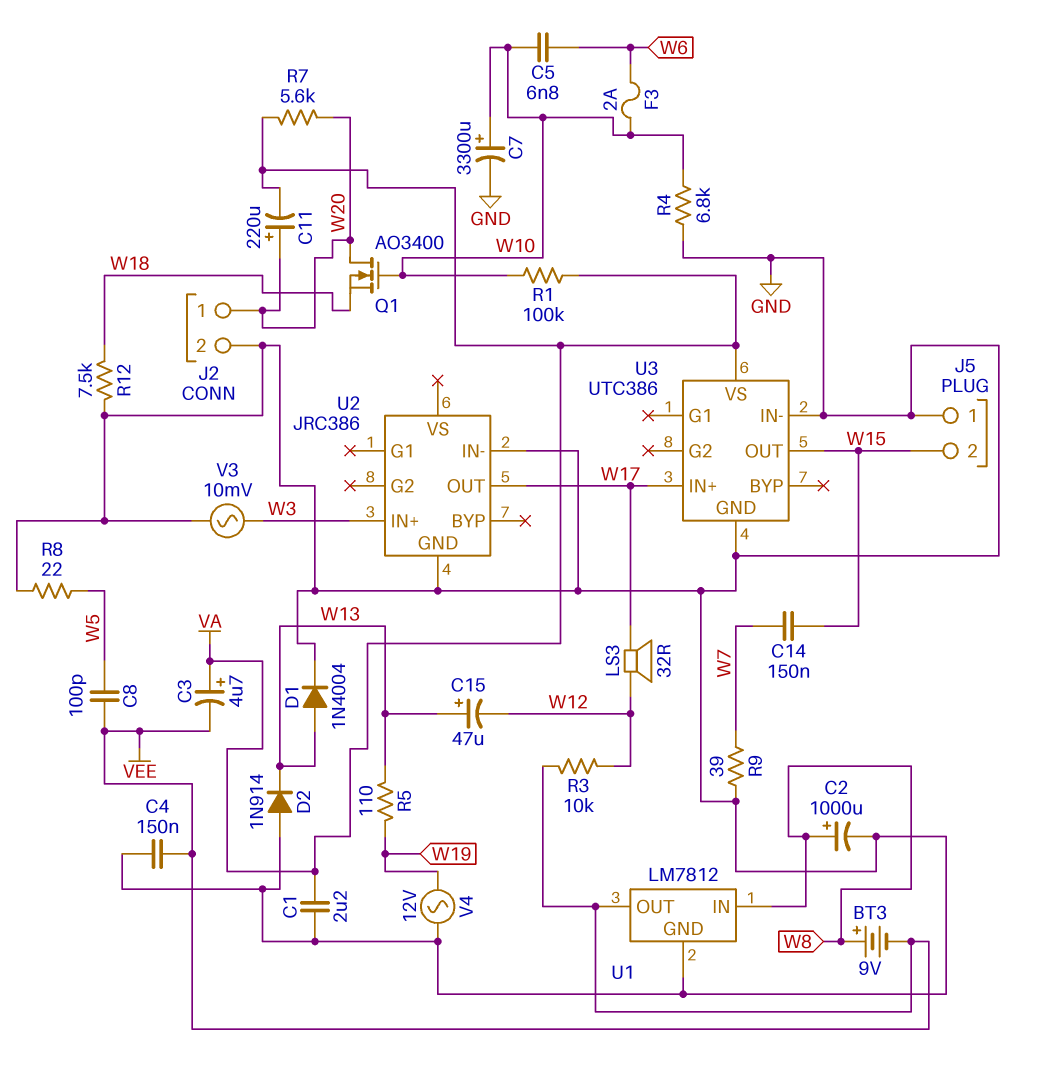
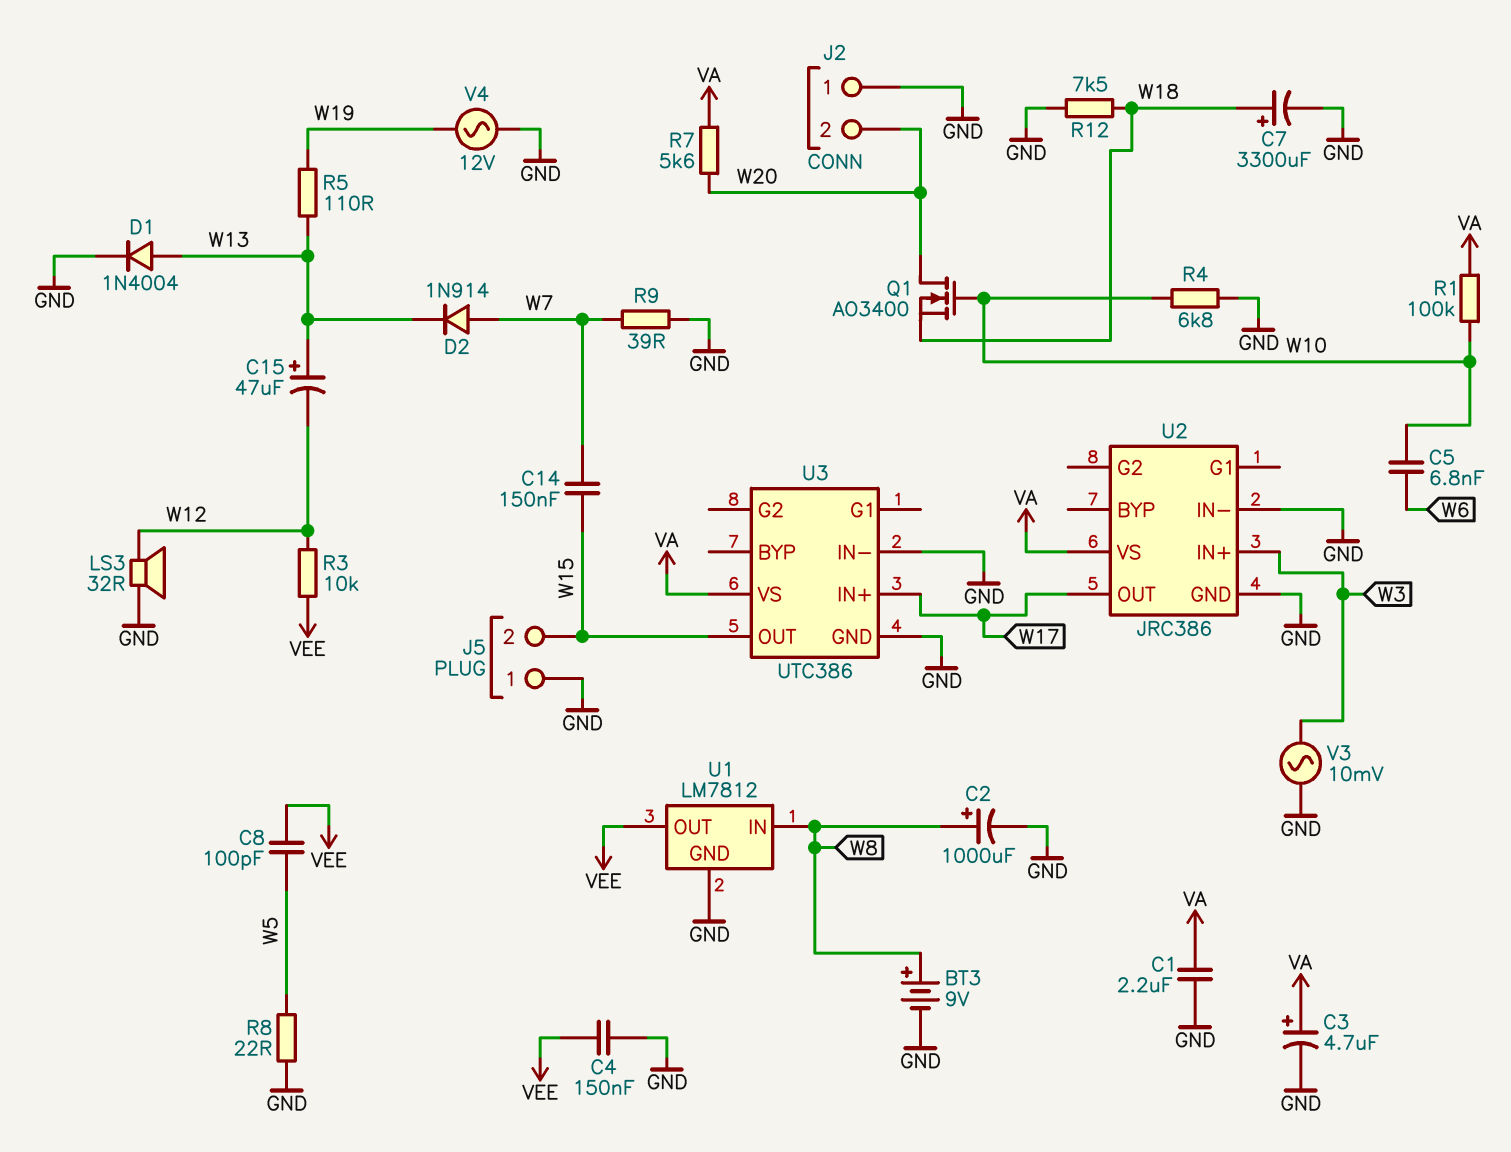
BT3: 9V (plus W8, minus VEE) -> 9V (plus W8, minus GND)
C3: 4.7uF (plus VA, minus VEE) -> 4.7uF (plus VA, minus GND)
C7: 3300uF (plus W10, minus GND) -> 3300uF (plus W18, minus GND)
C11: 220uF (plus W20, minus VA) -> none
D2: diode 1N914 (A GND, K W13) -> diode 1N914 (A W7, K W13)
F3: 2A (W6, W10) -> none
J2 pin 1: W20 -> GND
J2 pin 2: GND -> W20
LS3: speaker 32R (W12, W17) -> speaker 32R (GND, W12)
U2 pin VS: none -> VA

